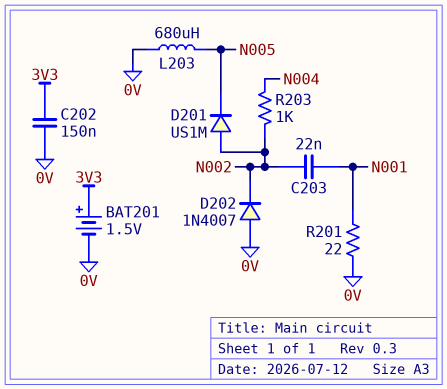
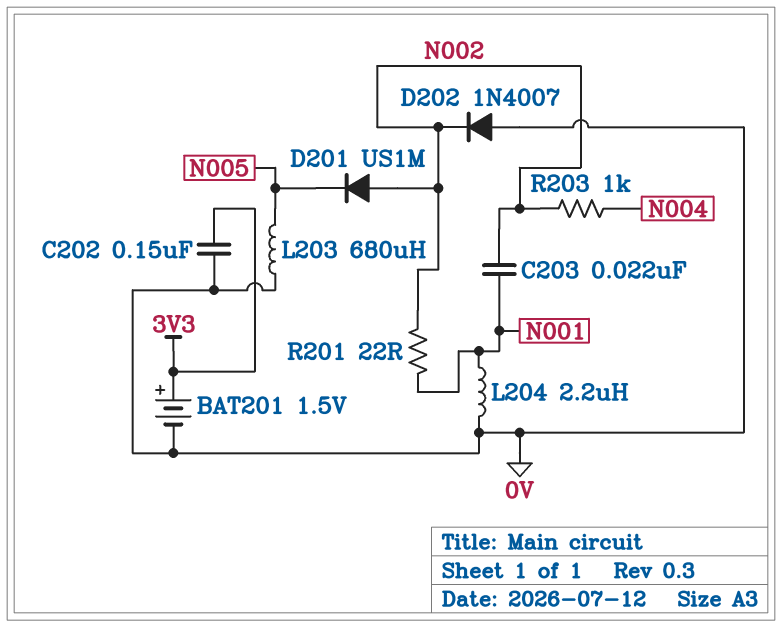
L204: none -> 2.2uH (0V, N001)
R201: 22 (0V, N001) -> 22 (N001, N002)

